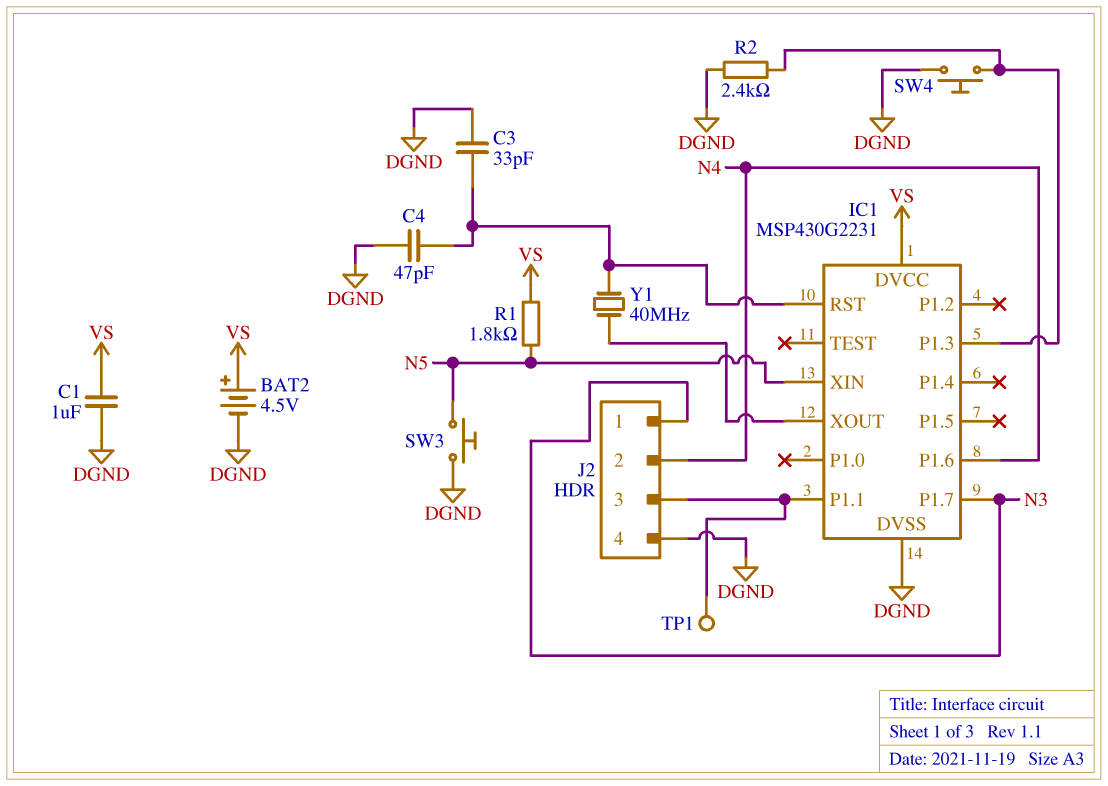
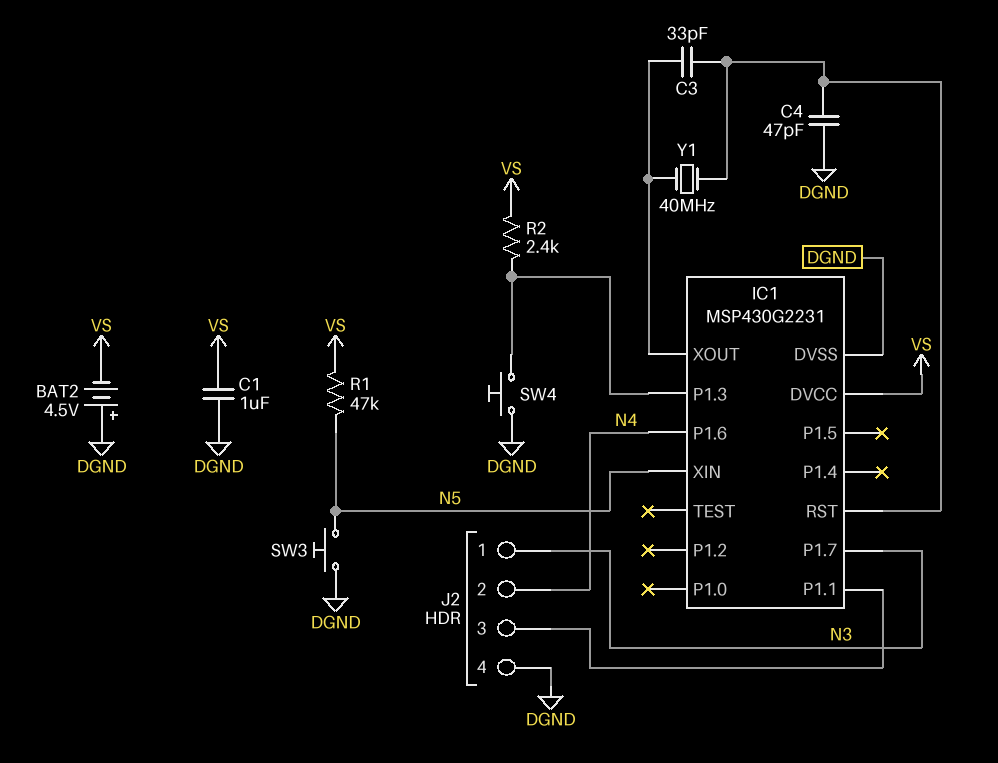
BAT2: 4.5V (plus VS, minus DGND) -> 4.5V (plus DGND, minus VS)
C3: 33pF (DGND, IC1/RST) -> 33pF (IC1/RST, IC1/XOUT)
R1: 1.8k (N5, VS) -> 47k (N5, VS)
R2: 2.4k (DGND, IC1/P1.3) -> 2.4k (IC1/P1.3, VS)
TP1: test point (IC1/P1.1) -> none

